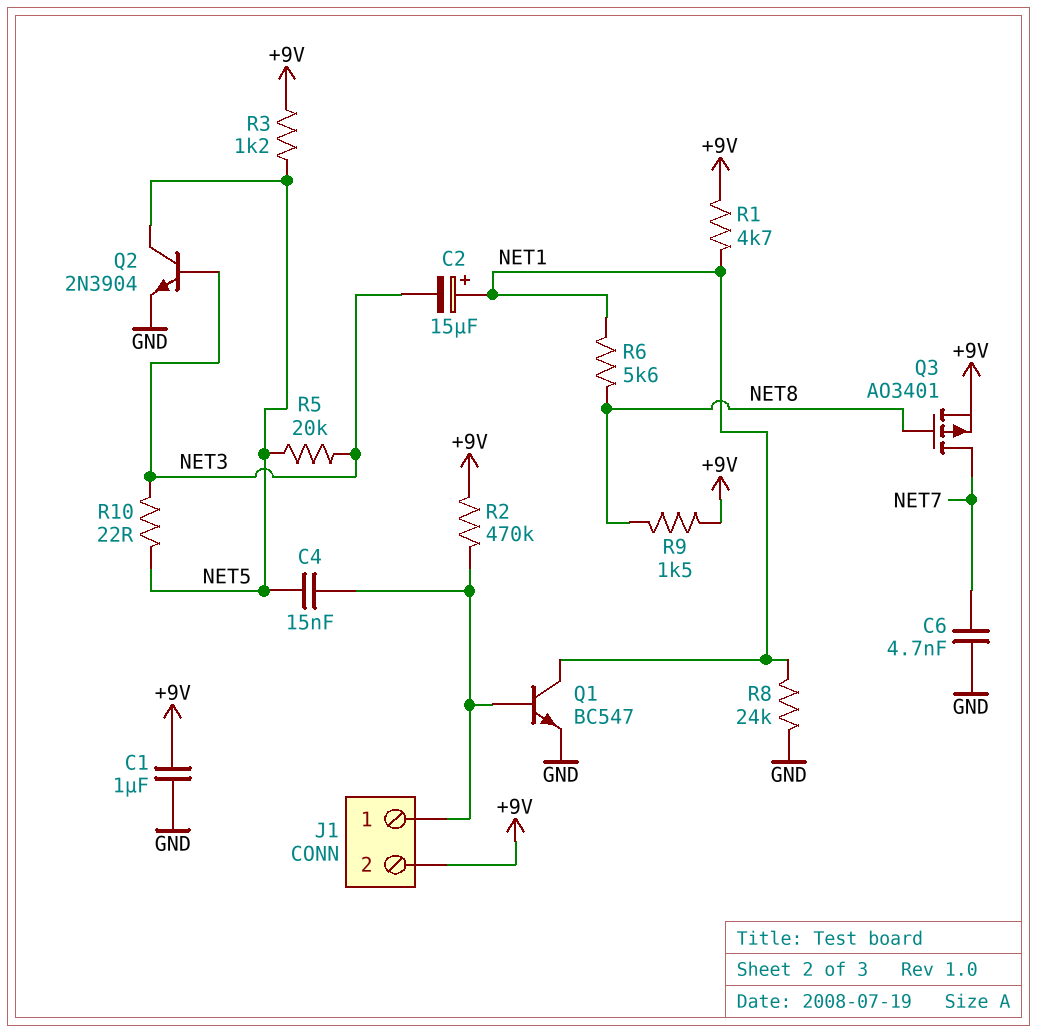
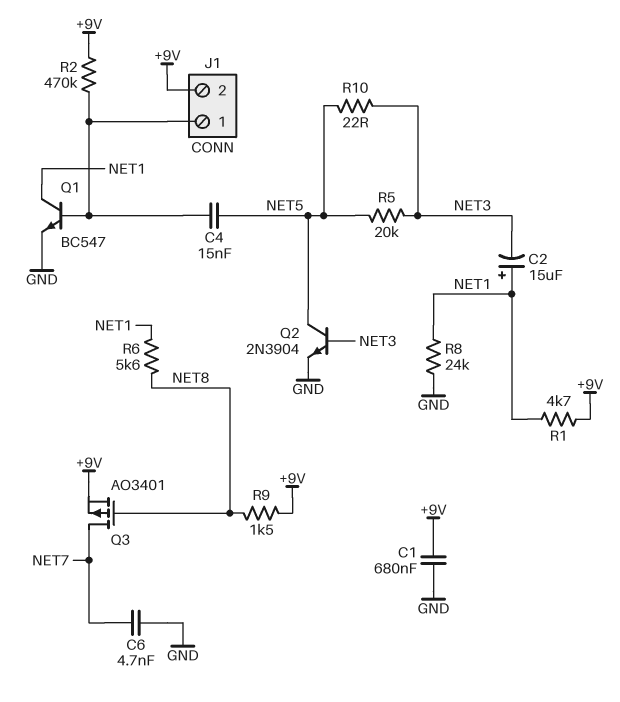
C1: 1uF (+9V, GND) -> 680nF (+9V, GND)
R3: 1.2k (+9V, NET5) -> none

